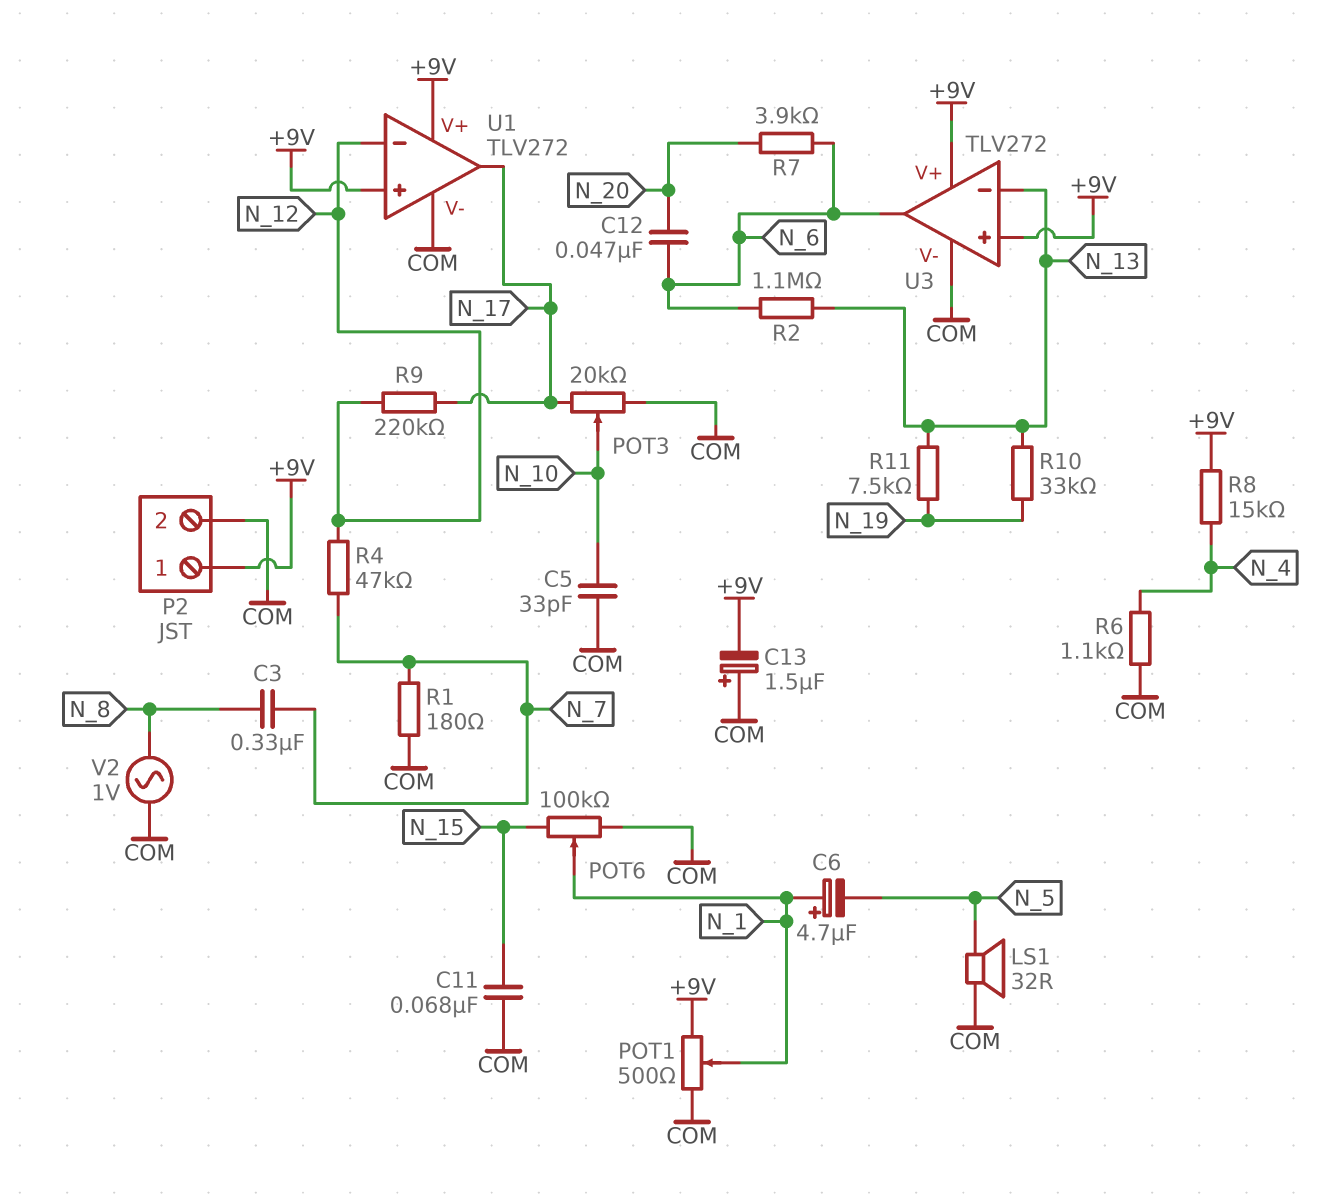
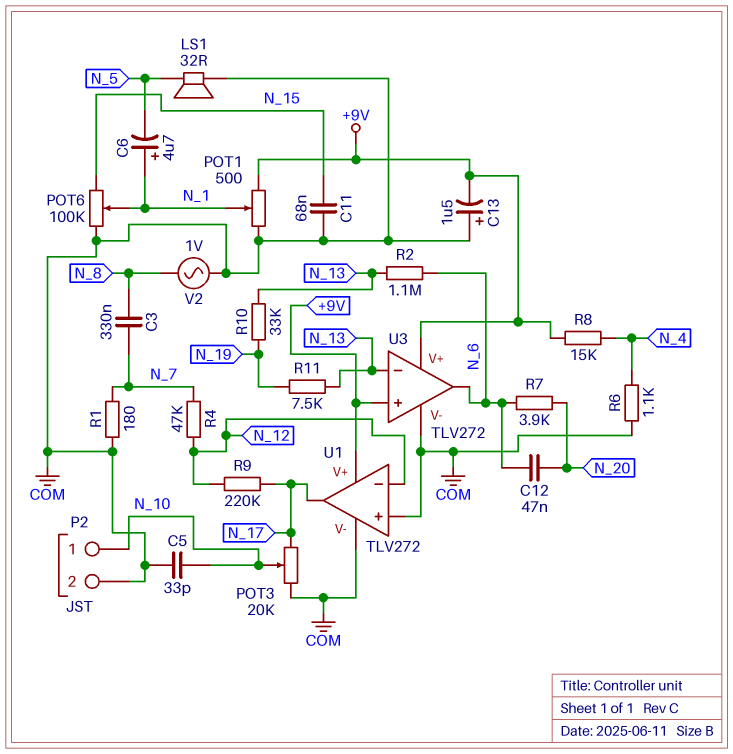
P2 pin 1: +9V -> N_10
U1 pin in+: +9V -> COM

